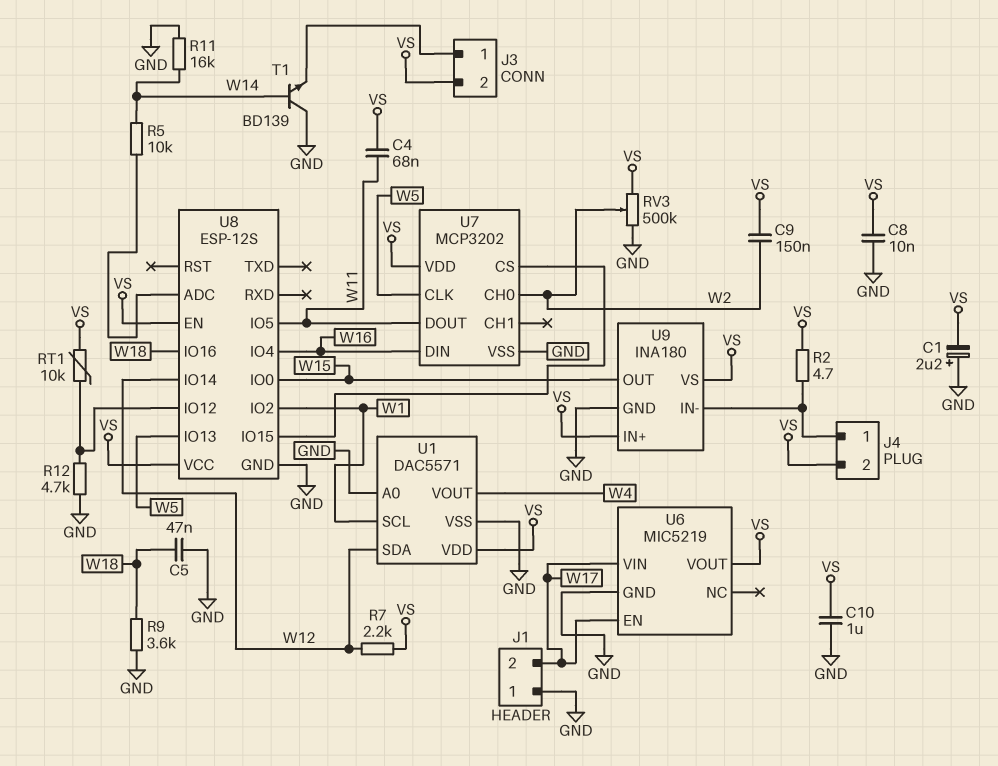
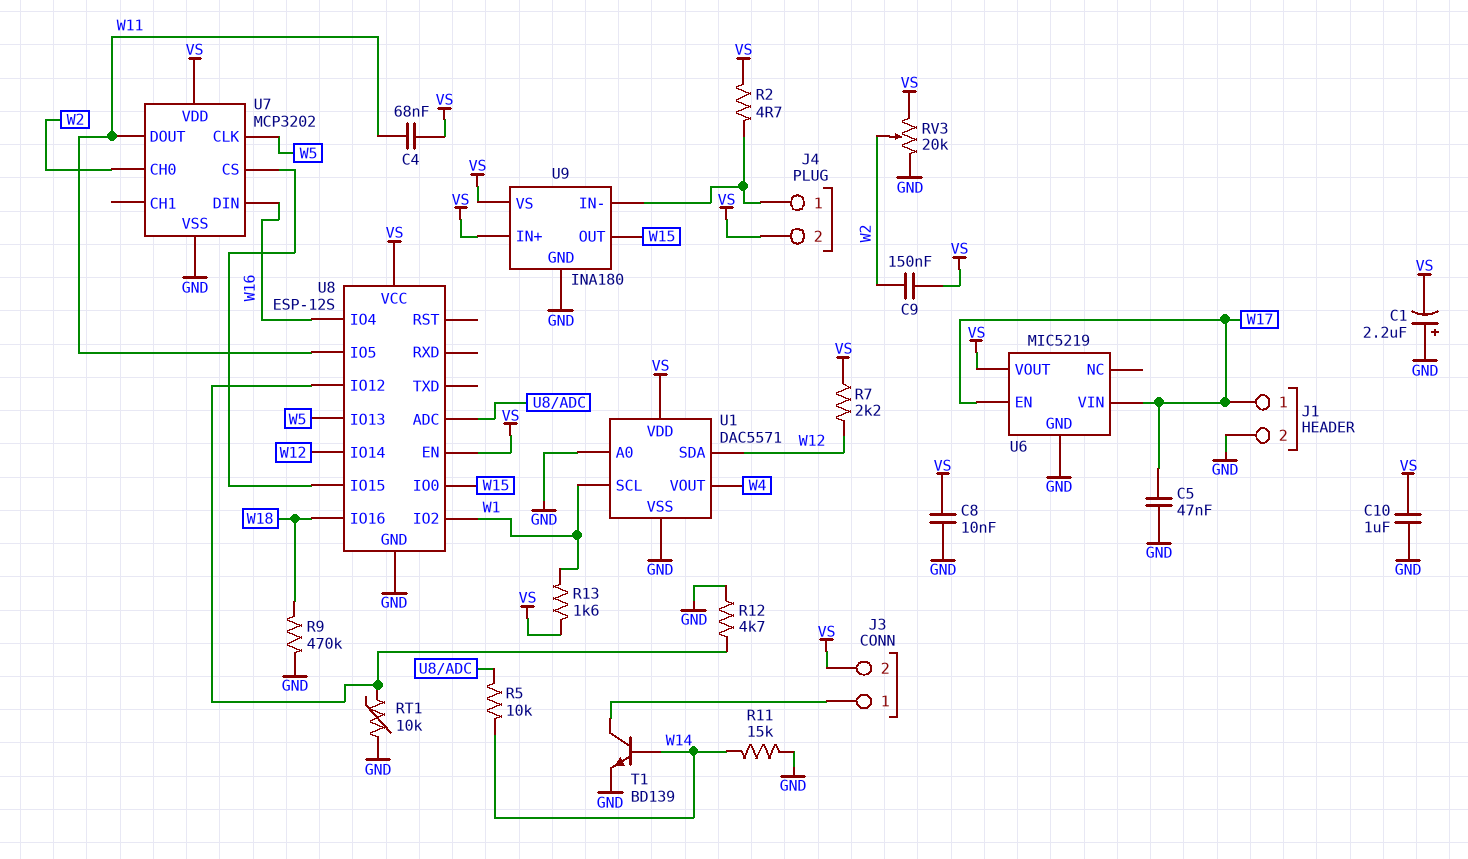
C5: 47nF (GND, W18) -> 47nF (GND, W17)
J1 pin 1: GND -> W17
J1 pin 2: W17 -> GND
R9: 3.6k (GND, W18) -> 470k (GND, W18)
R11: 16k (GND, W14) -> 15k (GND, W14)
R13: none -> 1.6k (VS, W1)
RT1: 10k (U8/IO12, VS) -> 10k (GND, U8/IO12)
RV3: 500k (GND, VS, wiper W2) -> 20k (GND, VS, wiper W2)
T1: NPN BD139 (B W14, C GND, E J3/1) -> NPN BD139 (B W14, C J3/1, E GND)

